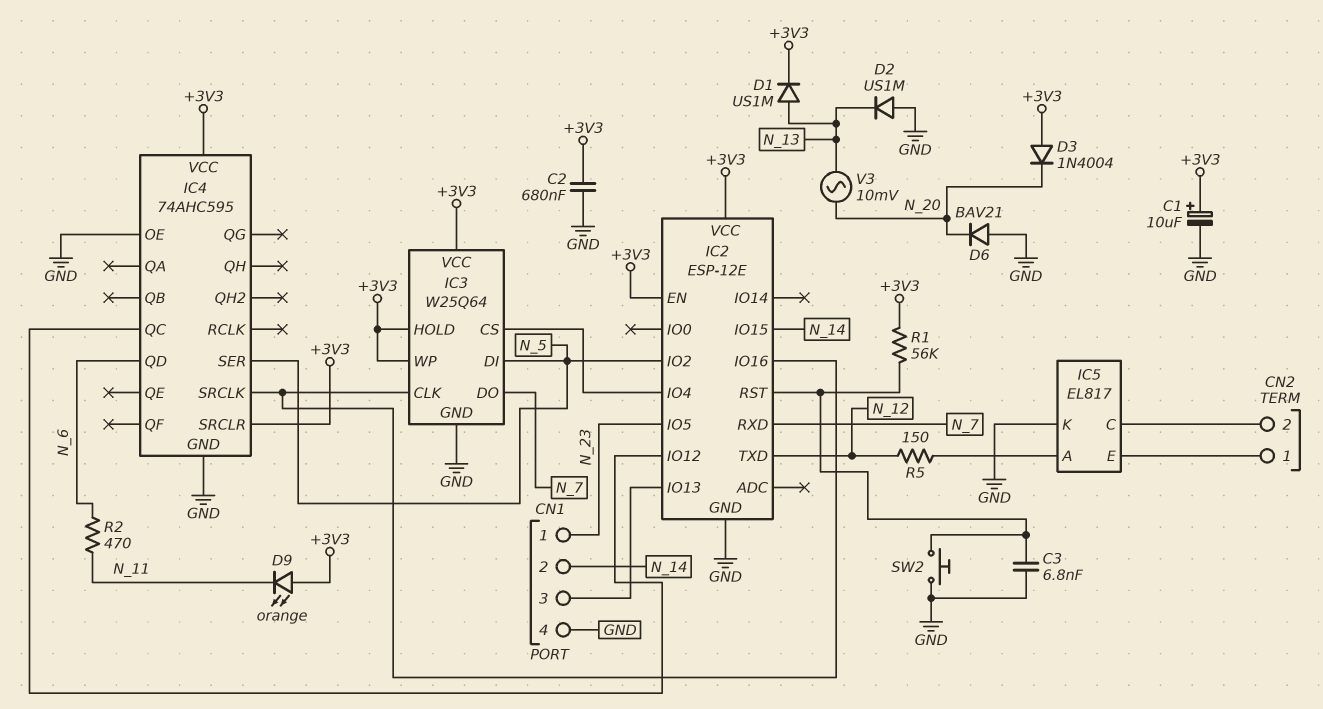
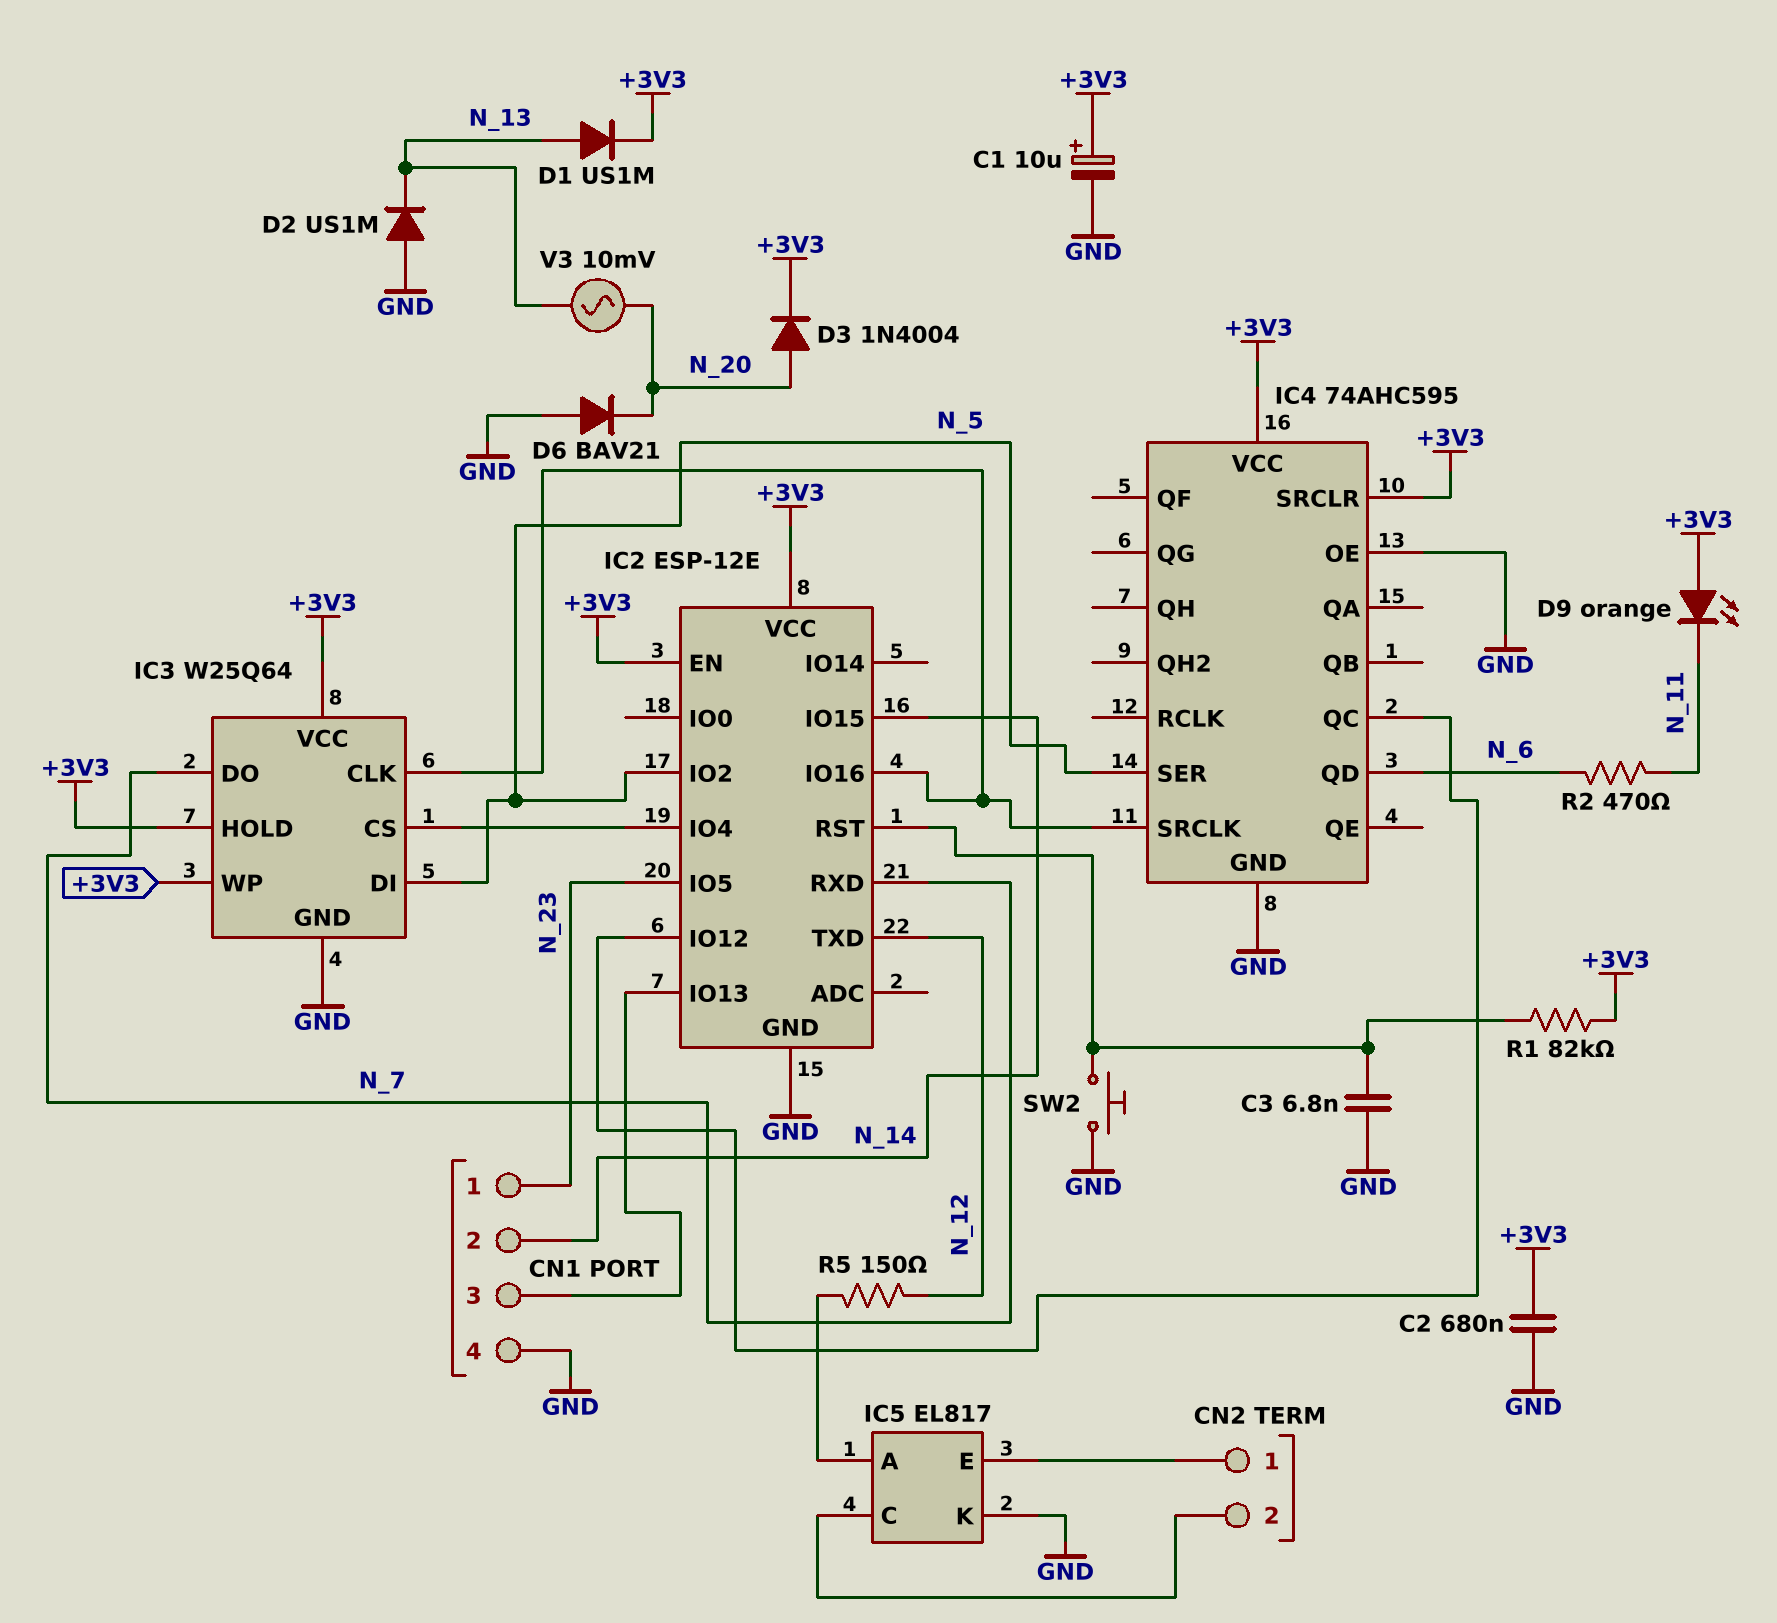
D3: diode 1N4004 (A +3V3, K N_20) -> diode 1N4004 (A N_20, K +3V3)
R1: 56k (+3V3, IC2/RST) -> 82k (+3V3, IC2/RST)

